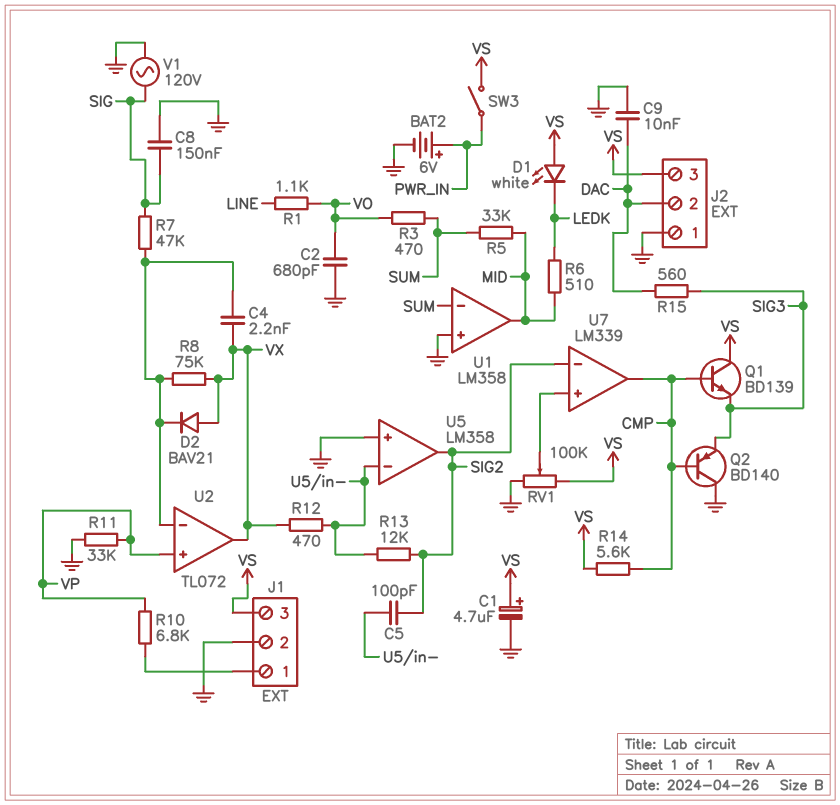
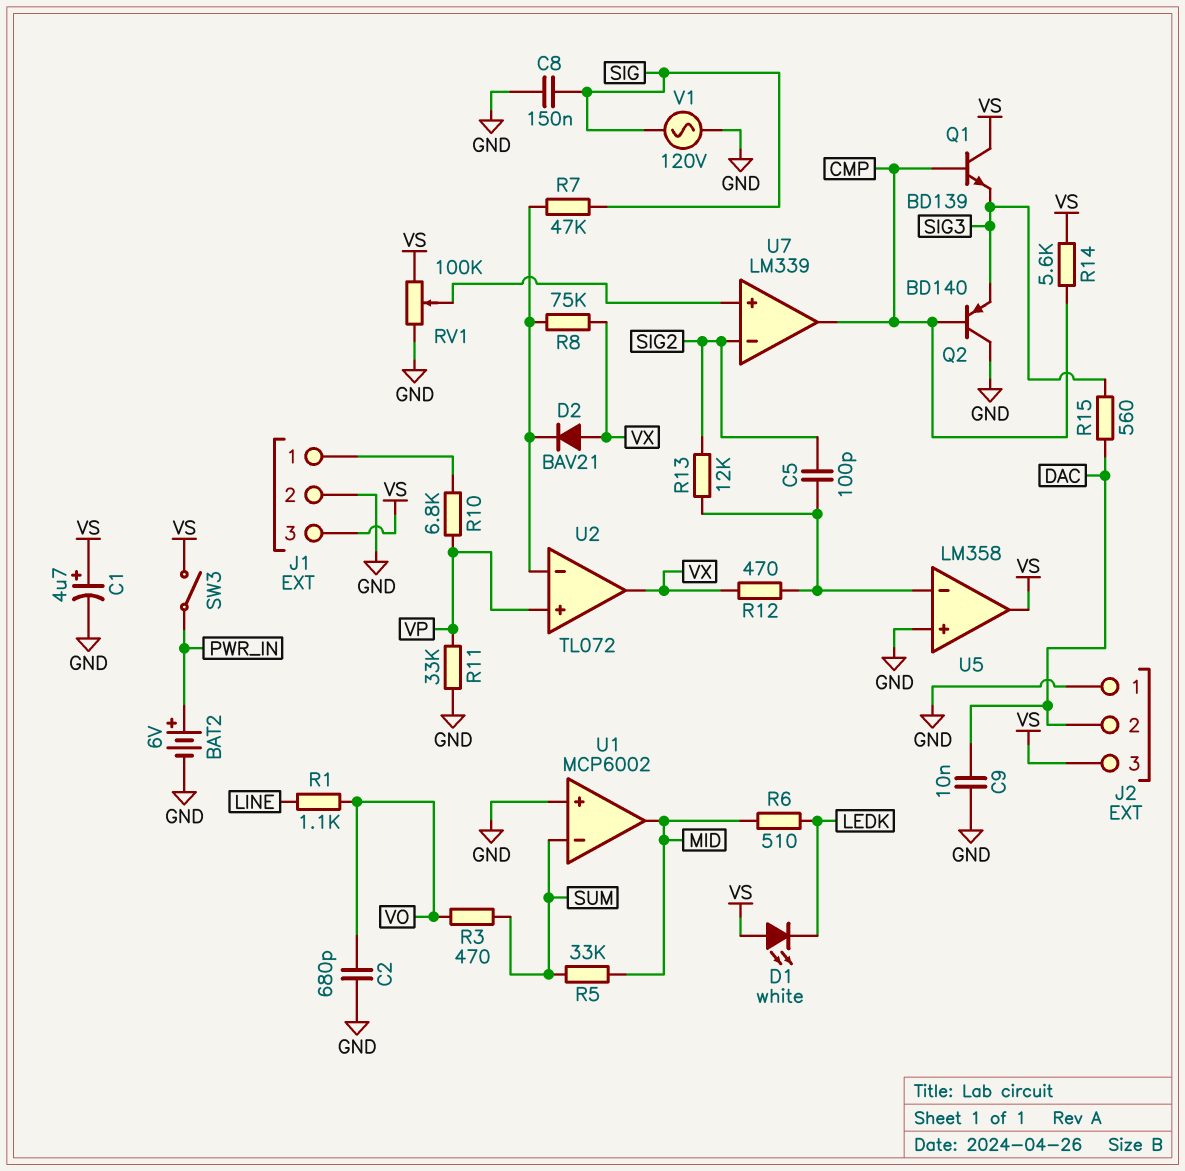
C4: 2.2nF (U2/in-, VX) -> none
U1: LM358 -> MCP6002
U5 pin out: SIG2 -> VS

